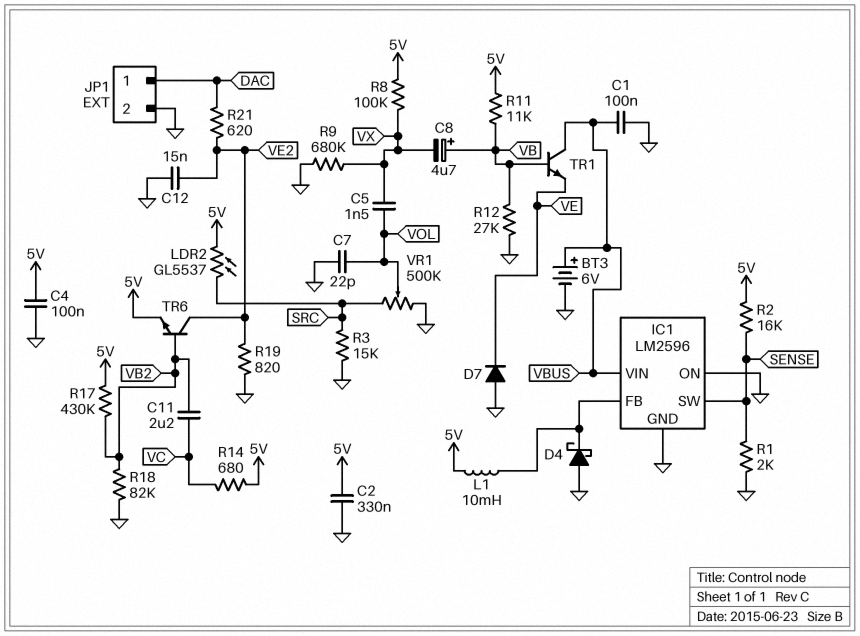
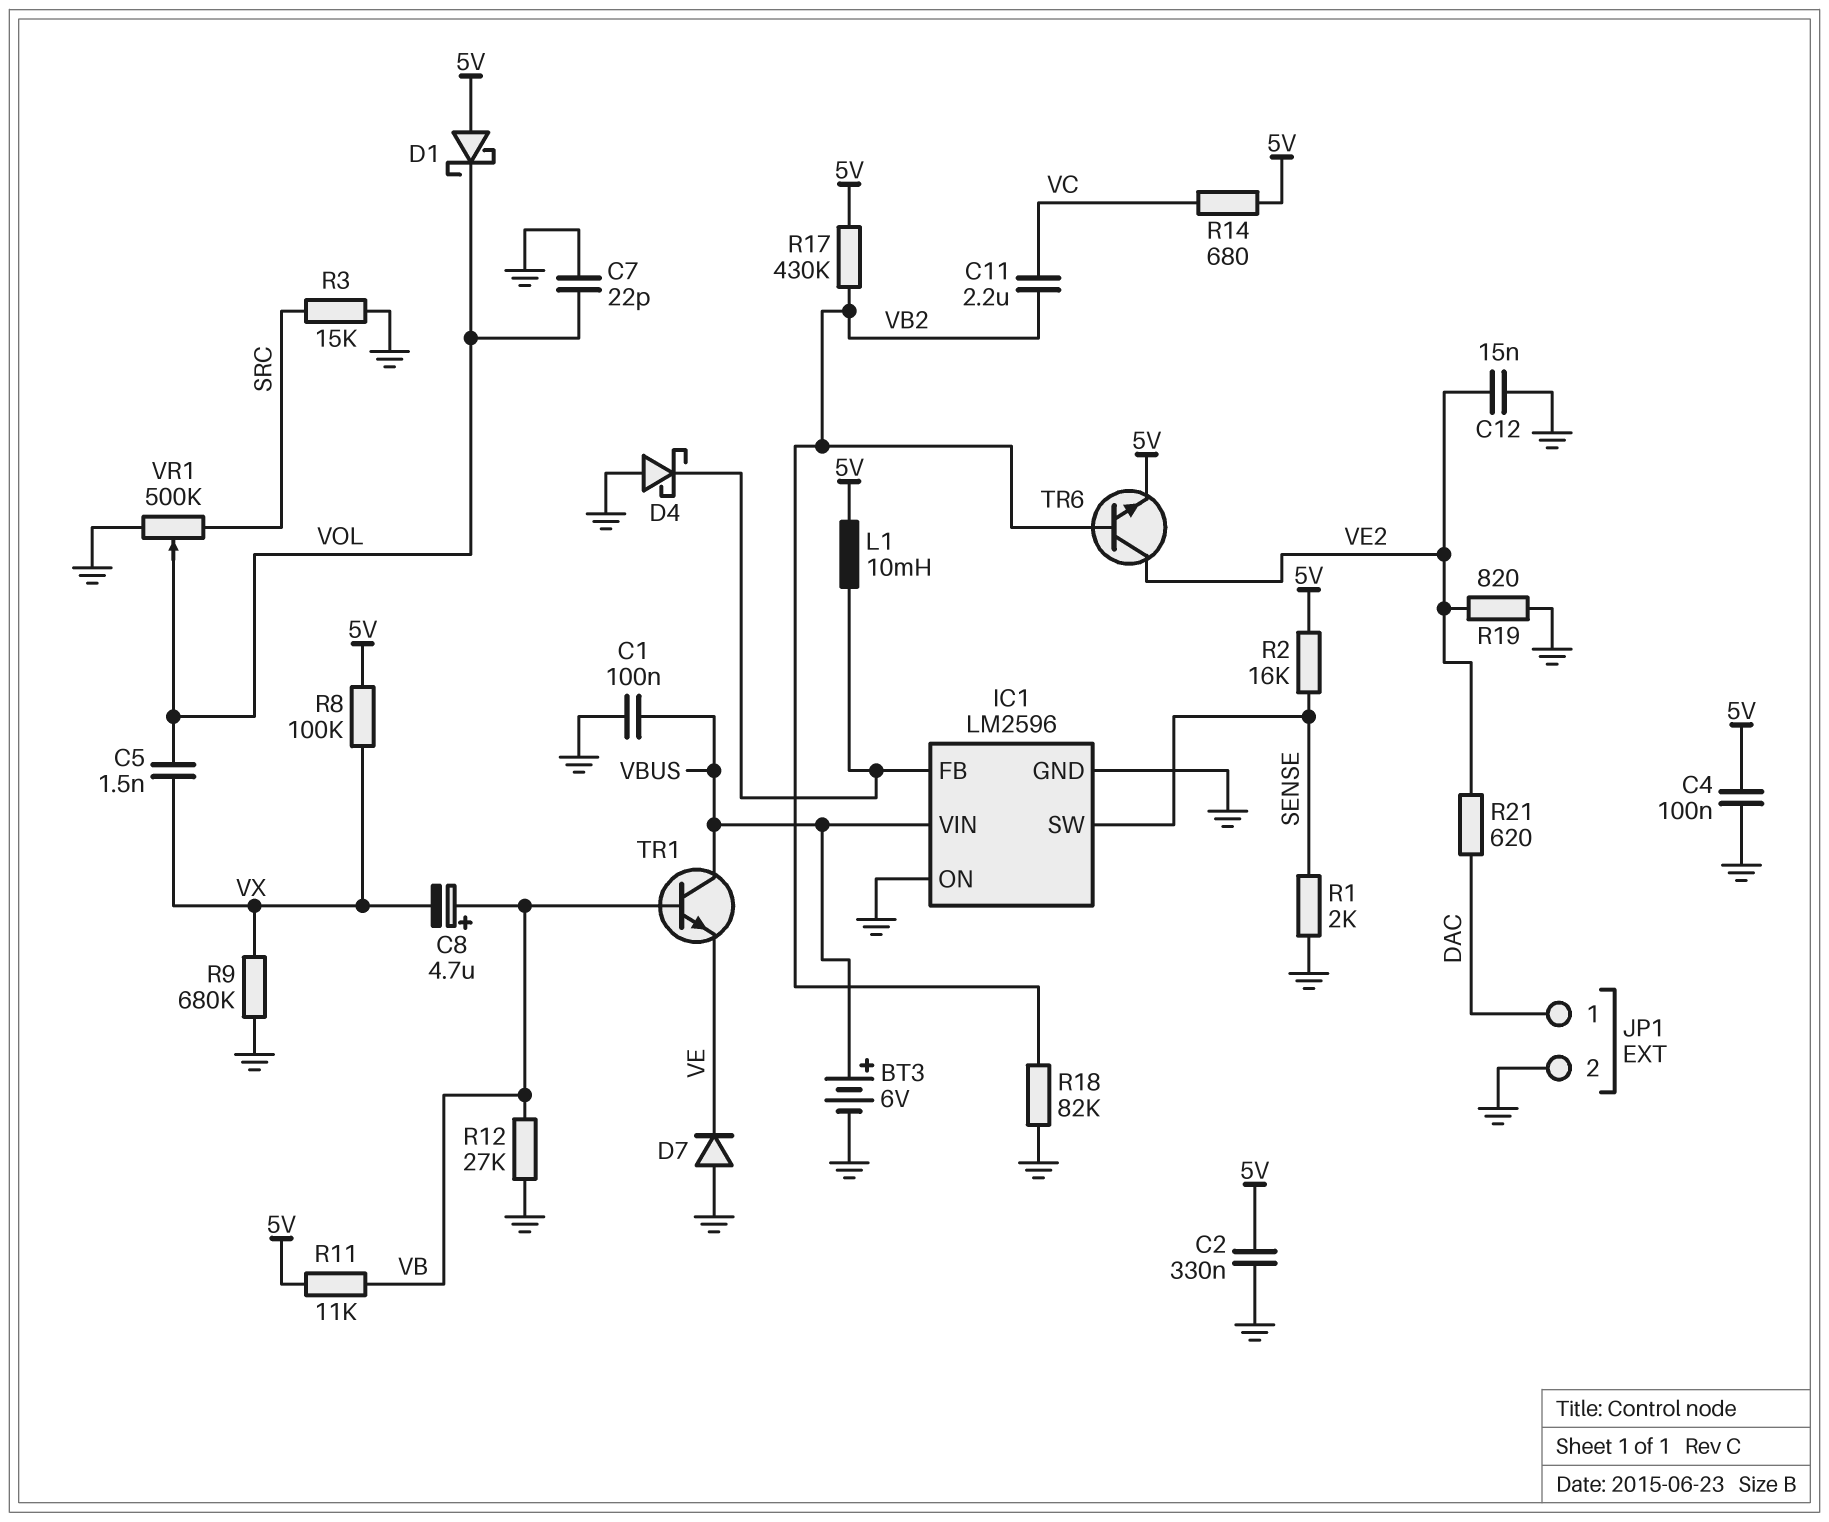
D1: none -> schottky (A 5V, K VOL)
LDR2: GL5537 (5V, SRC) -> none

